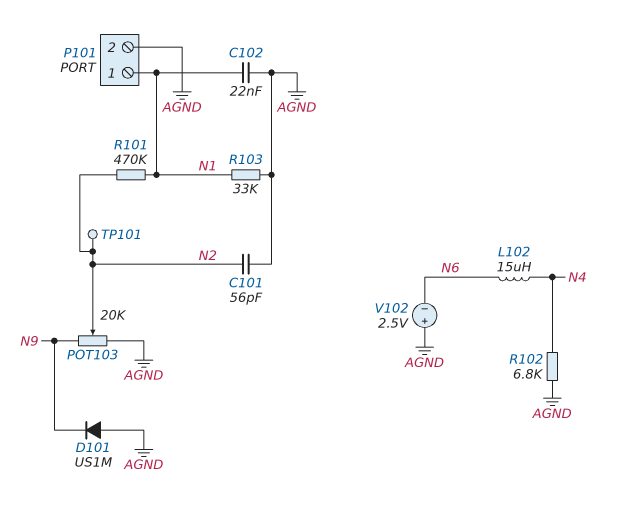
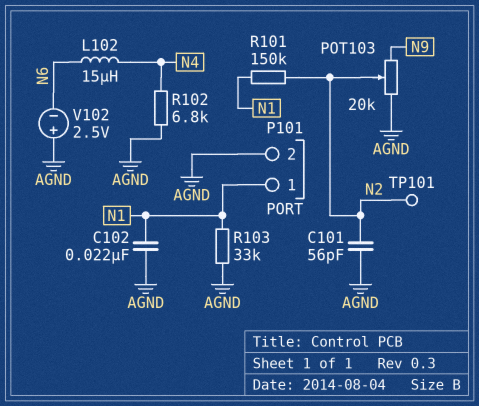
D101: diode US1M (A AGND, K N9) -> none
R101: 470k (N1, N2) -> 150k (N1, N2)

